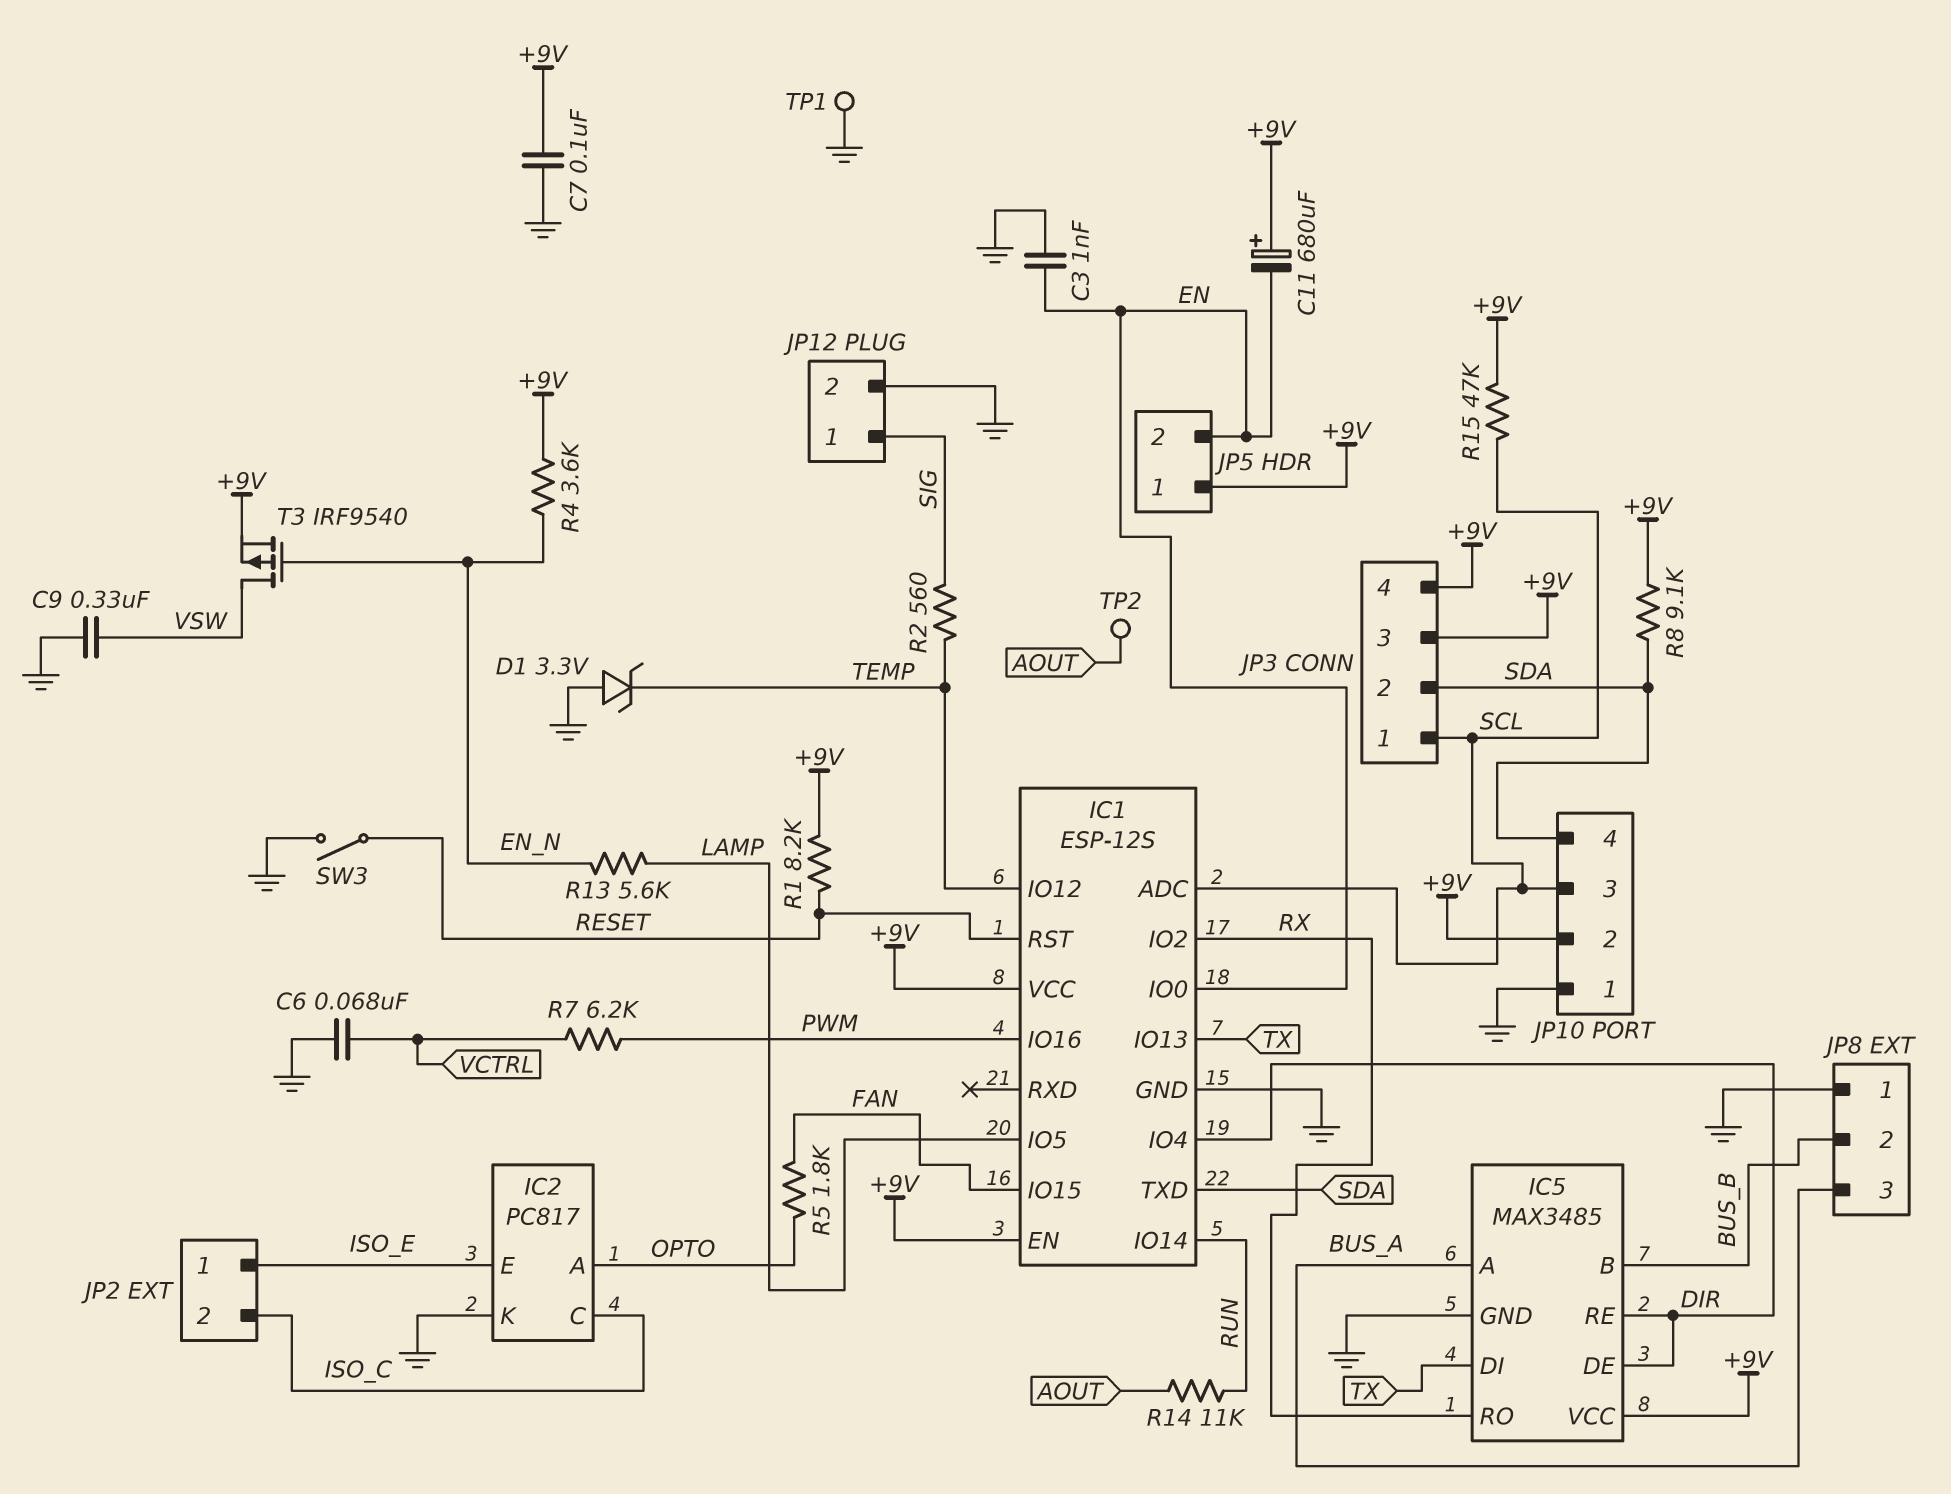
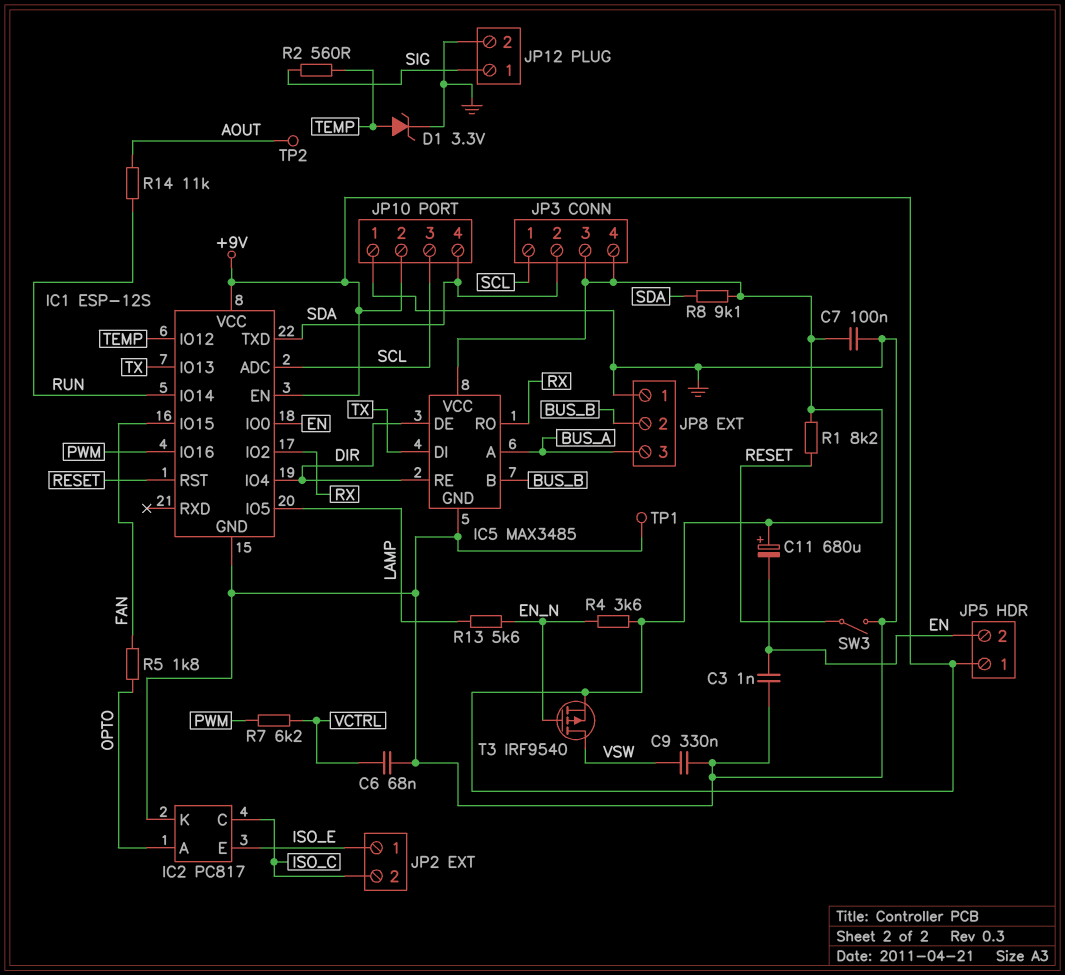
D1: zener 3.3V (A GND, K TEMP) -> zener 3.3V (A TEMP, K GND)
R15: 47k (+9V, SCL) -> none

